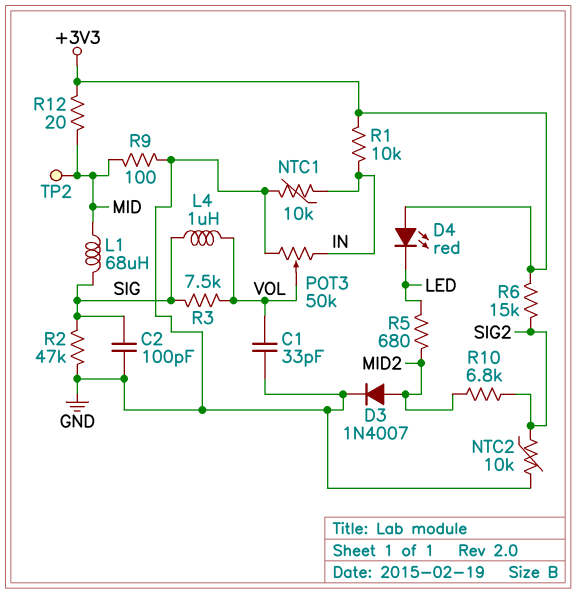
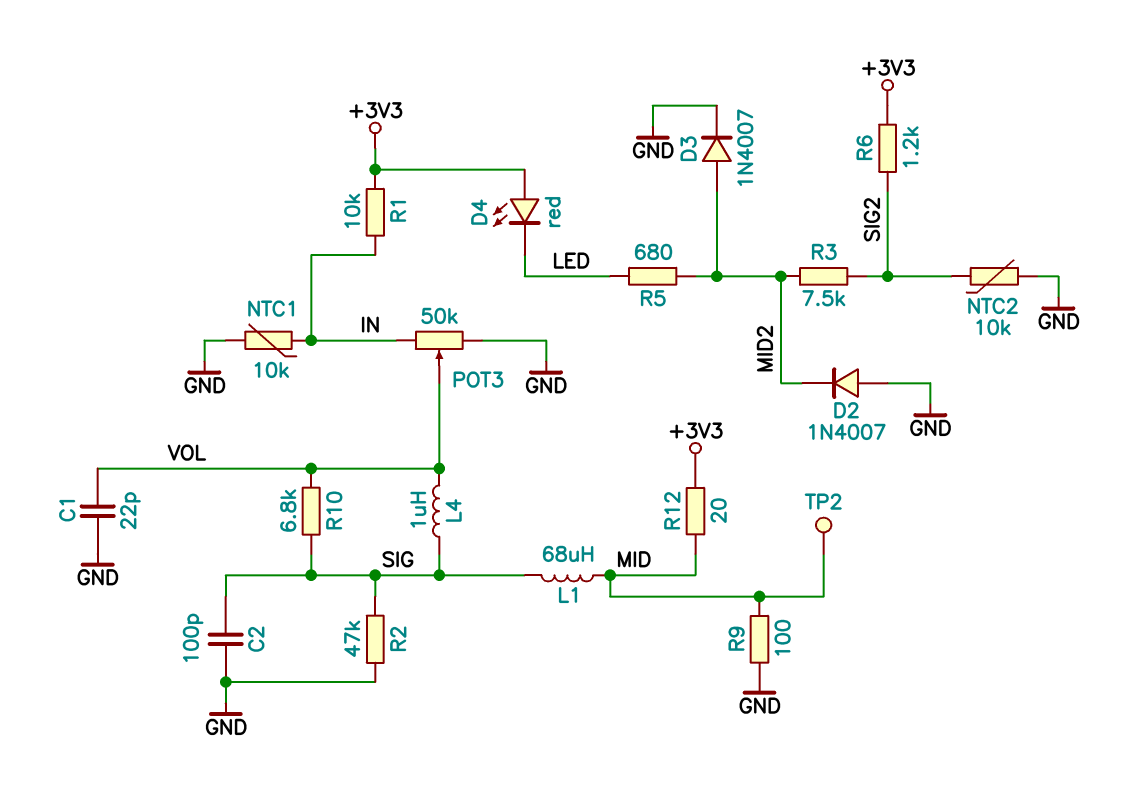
C1: 33pF (GND, VOL) -> 22pF (GND, VOL)
D2: none -> diode 1N4007 (A GND, K MID2)
R3: 7.5k (SIG, VOL) -> 7.5k (MID2, SIG2)
R6: 15k (+3V3, SIG2) -> 1.2k (+3V3, SIG2)
R10: 6.8k (MID2, SIG2) -> 6.8k (SIG, VOL)

